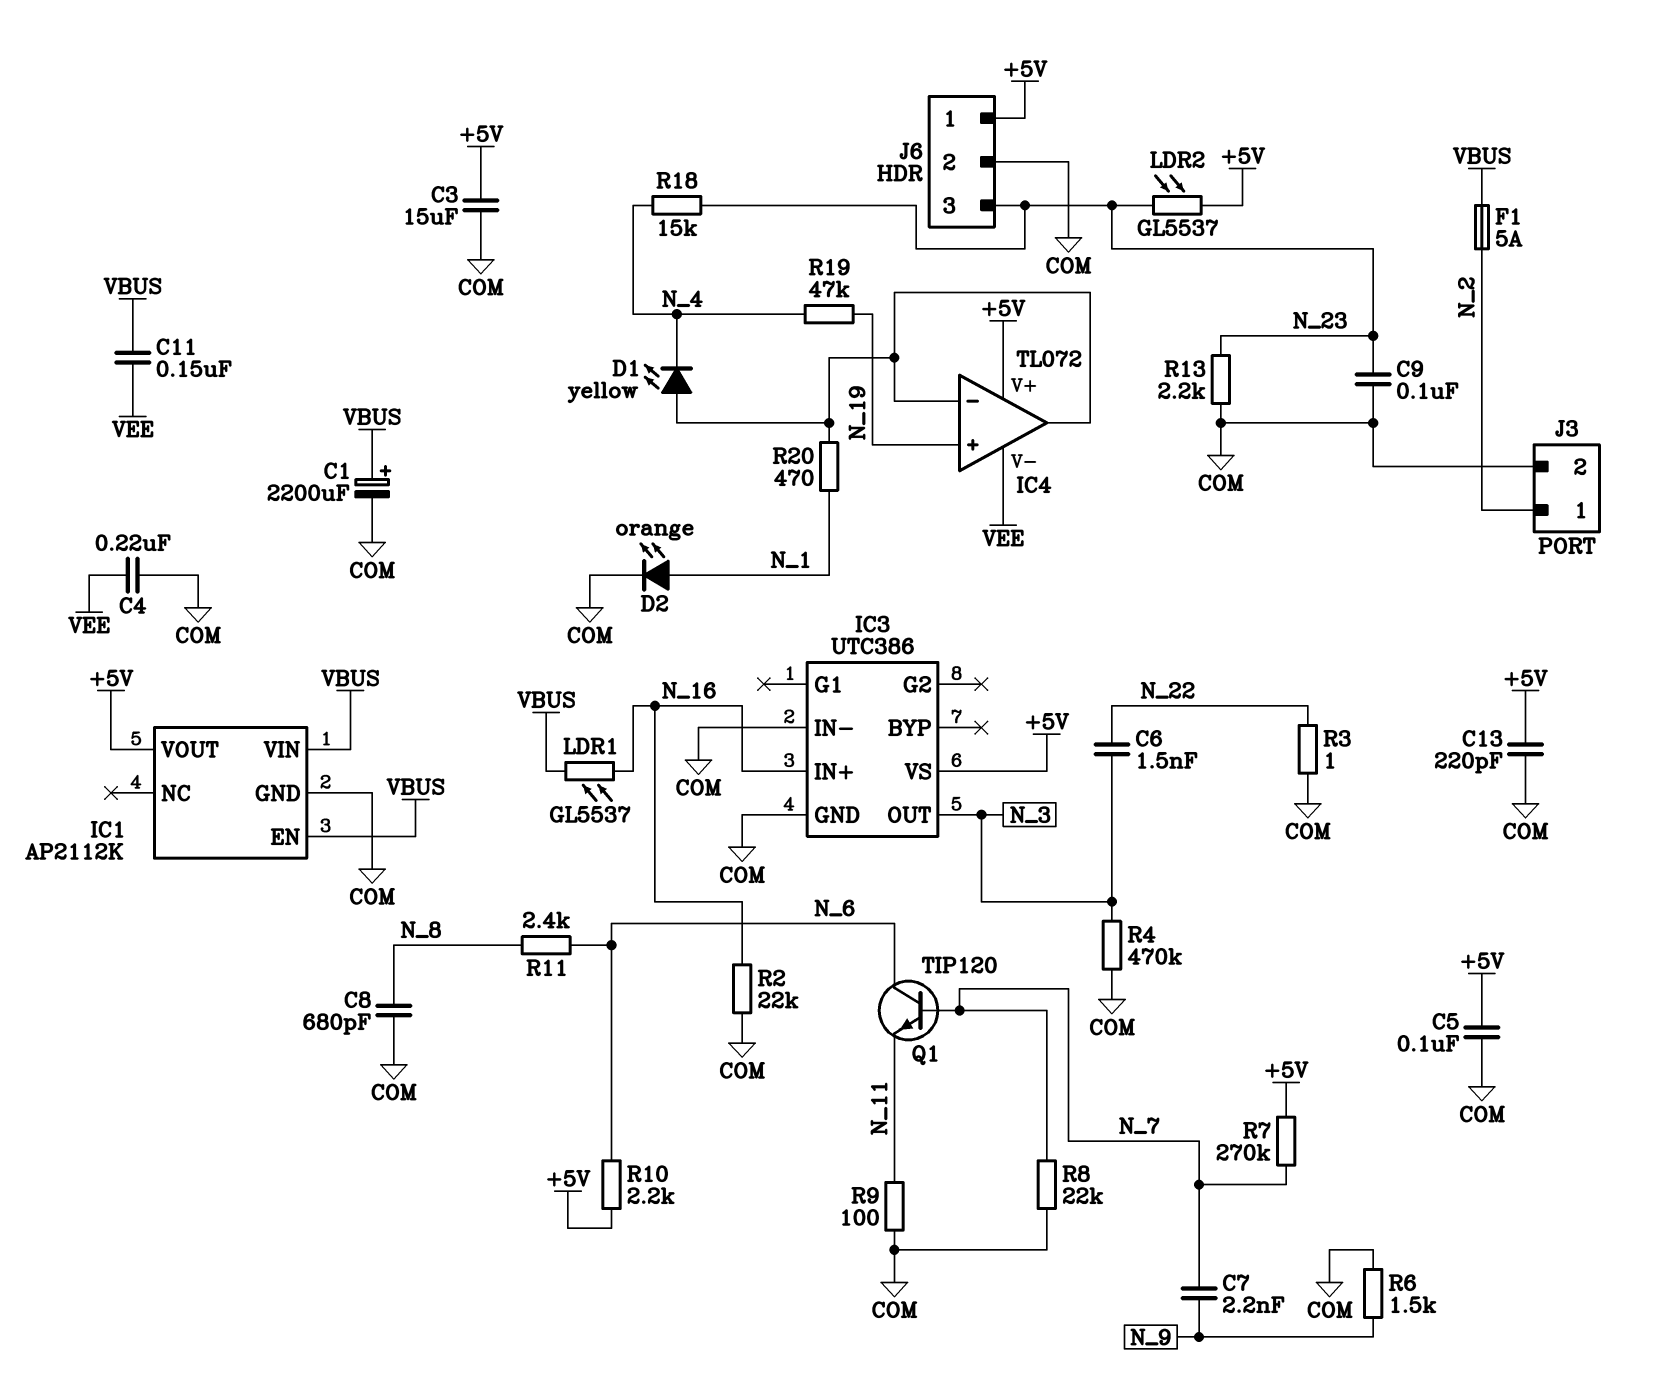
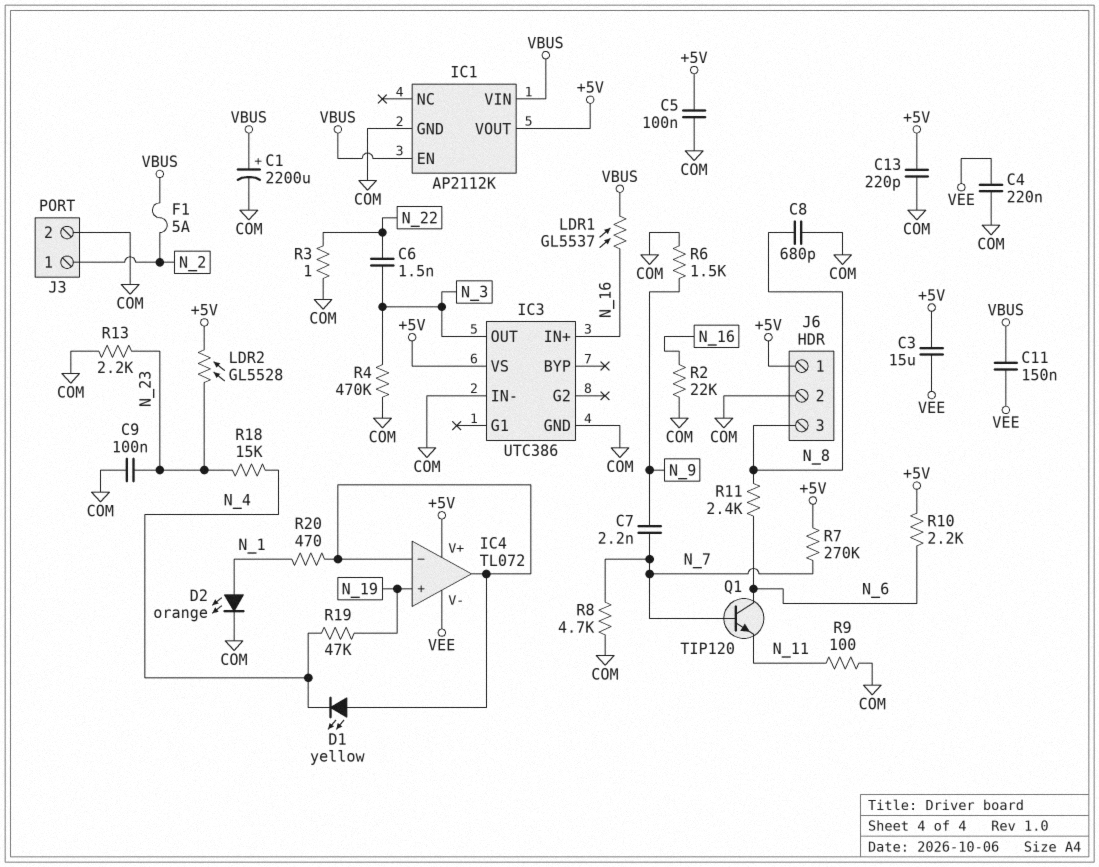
C3: 15uF (+5V, COM) -> 15uF (+5V, VEE)
J6 pin 3: N_23 -> N_8
LDR2: GL5537 (+5V, N_23) -> GL5528 (+5V, N_23)
R8: 22k (COM, N_7) -> 4.7k (COM, N_7)

